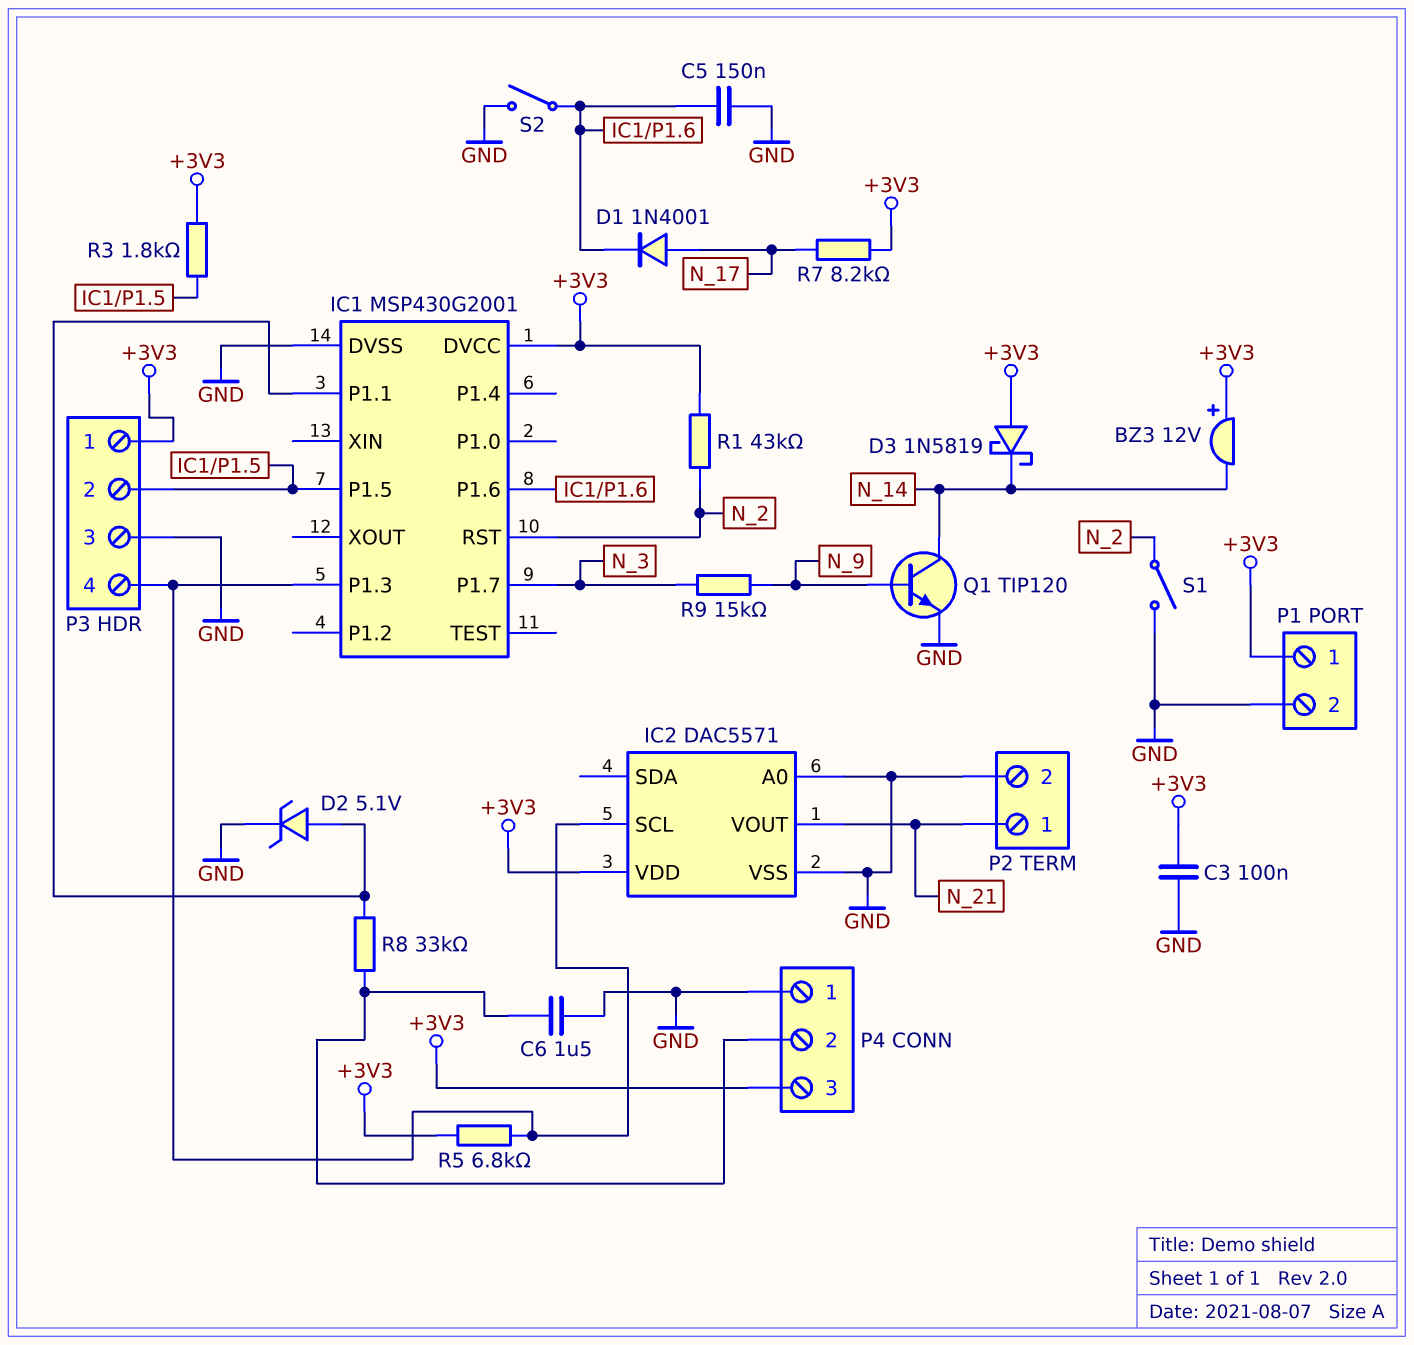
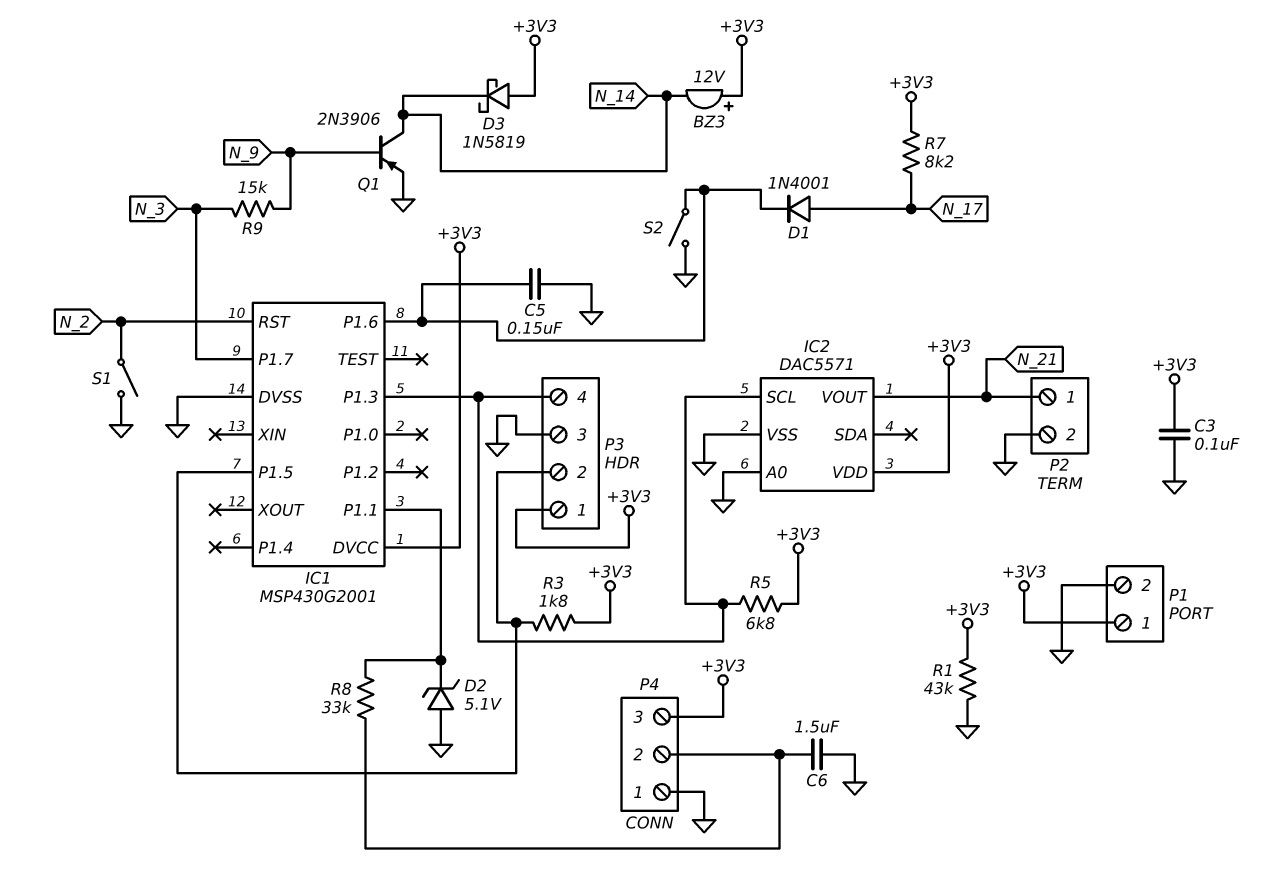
D2: zener 5.1V (A IC1/P1.1, K GND) -> zener 5.1V (A GND, K IC1/P1.1)
Q1: NPN TIP120 (B N_9, C N_14, E GND) -> PNP 2N3906 (B N_9, C N_14, E GND)
R1: 43k (+3V3, N_2) -> 43k (+3V3, GND)

